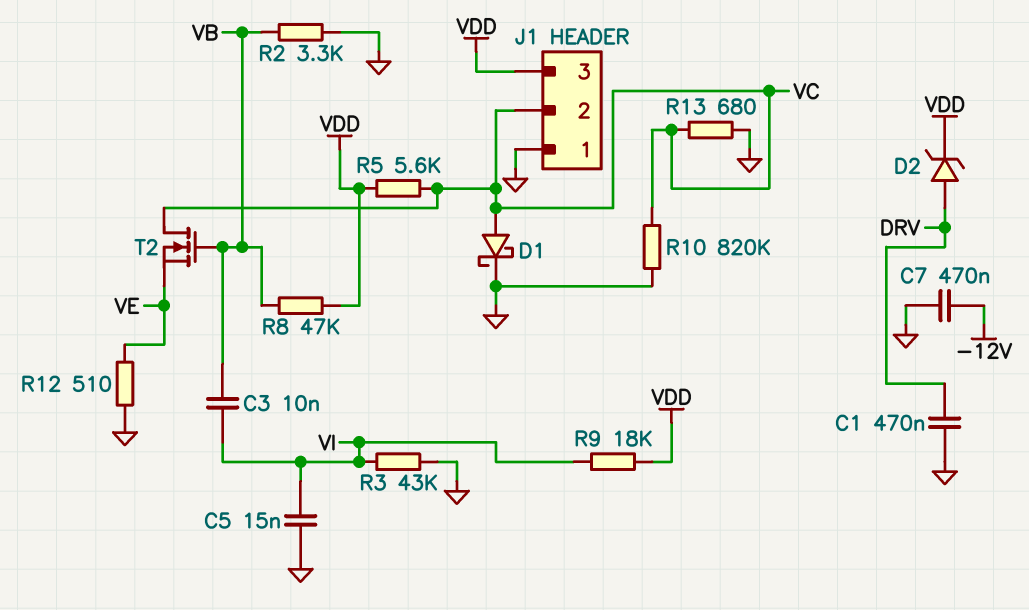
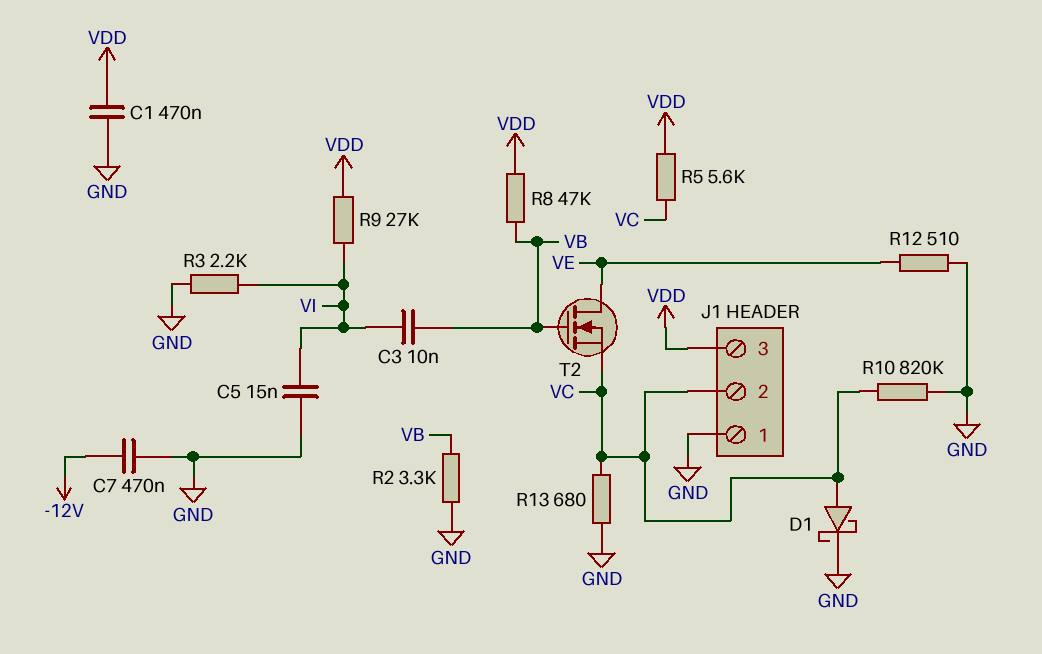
C1: 470nF (DRV, GND) -> 470nF (GND, VDD)
D2: zener (A DRV, K VDD) -> none
R3: 43k (GND, VI) -> 2.2k (GND, VI)
R9: 18k (VDD, VI) -> 27k (VDD, VI)
T2: NMOS (G VB, D VC, S VE) -> NMOS (G VB, D VE, S VC)

